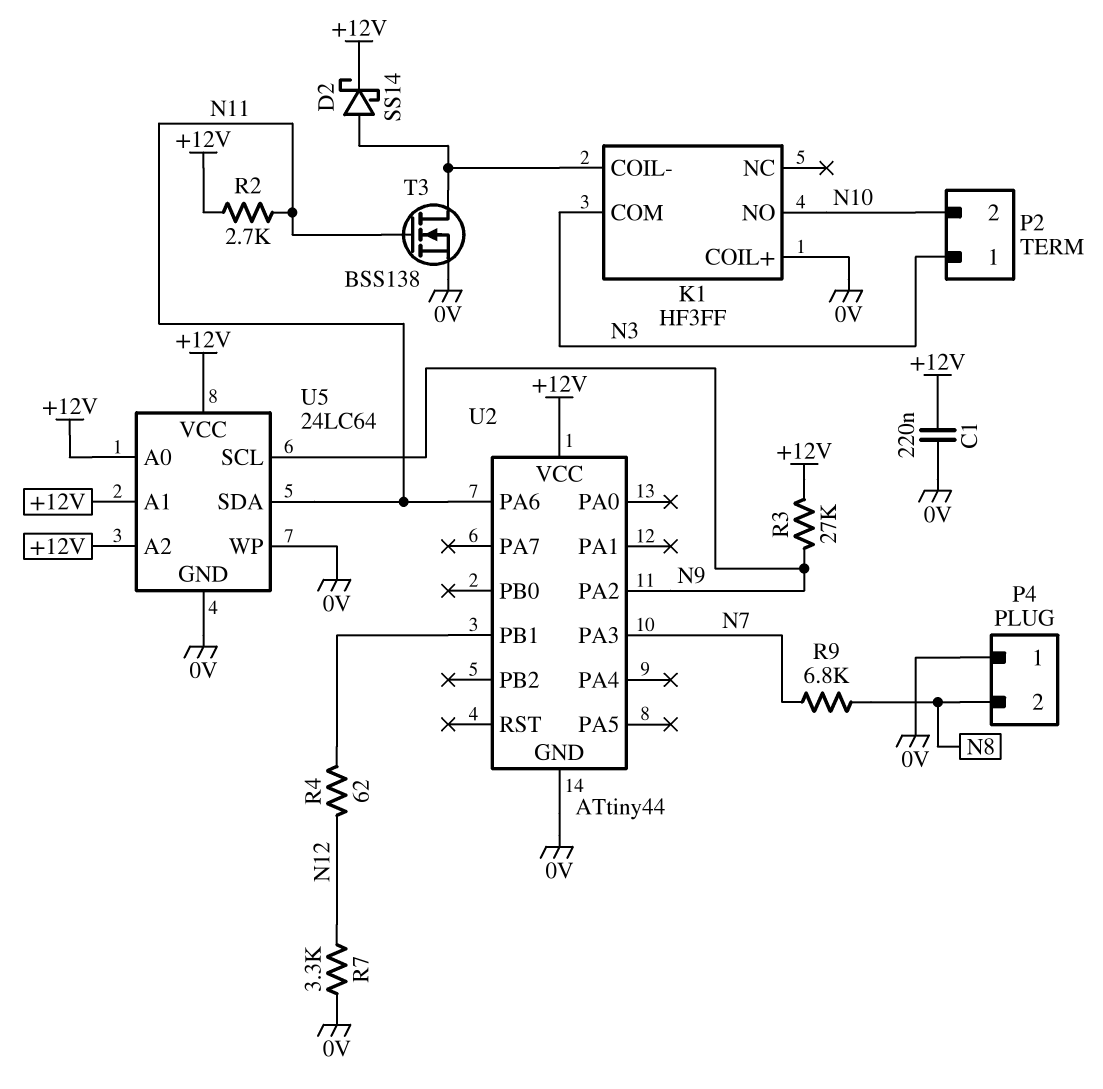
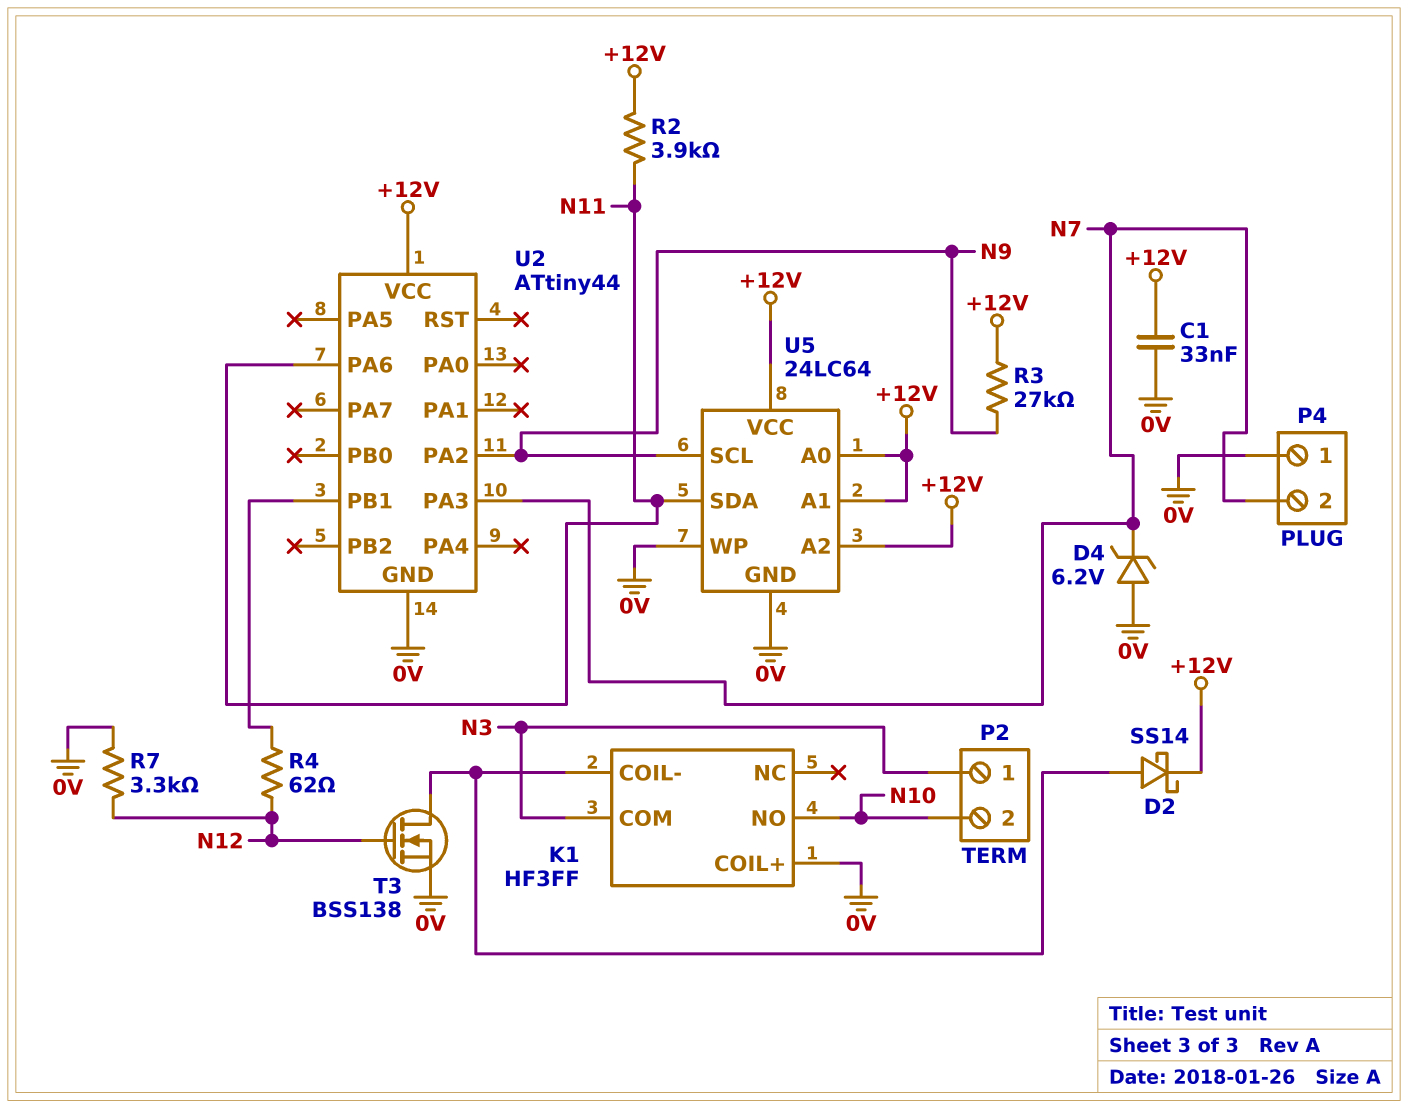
C1: 220nF (+12V, 0V) -> 33nF (+12V, 0V)
D4: none -> zener 6.2V (A 0V, K N7)
P4 pin 2: N8 -> N7
R2: 2.7k (+12V, N11) -> 3.9k (+12V, N11)
R9: 6.8k (N7, N8) -> none
T3: NMOS BSS138 (G N11, D K1/COIL-, S 0V) -> NMOS BSS138 (G N12, D K1/COIL-, S 0V)

